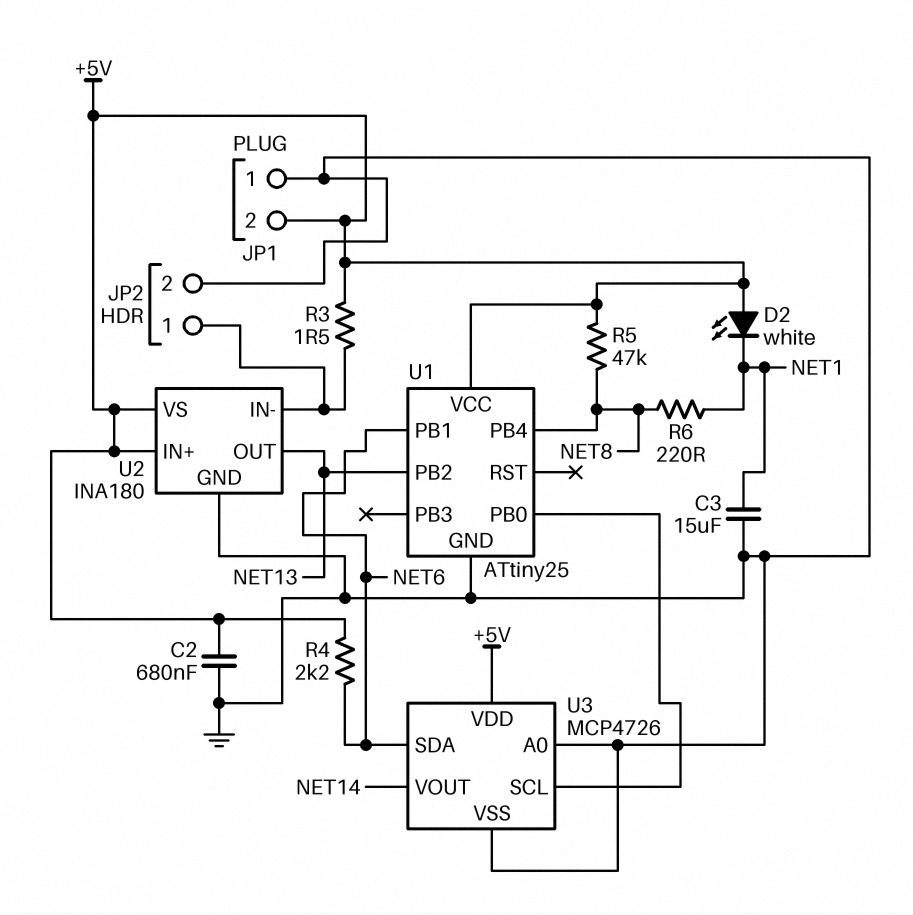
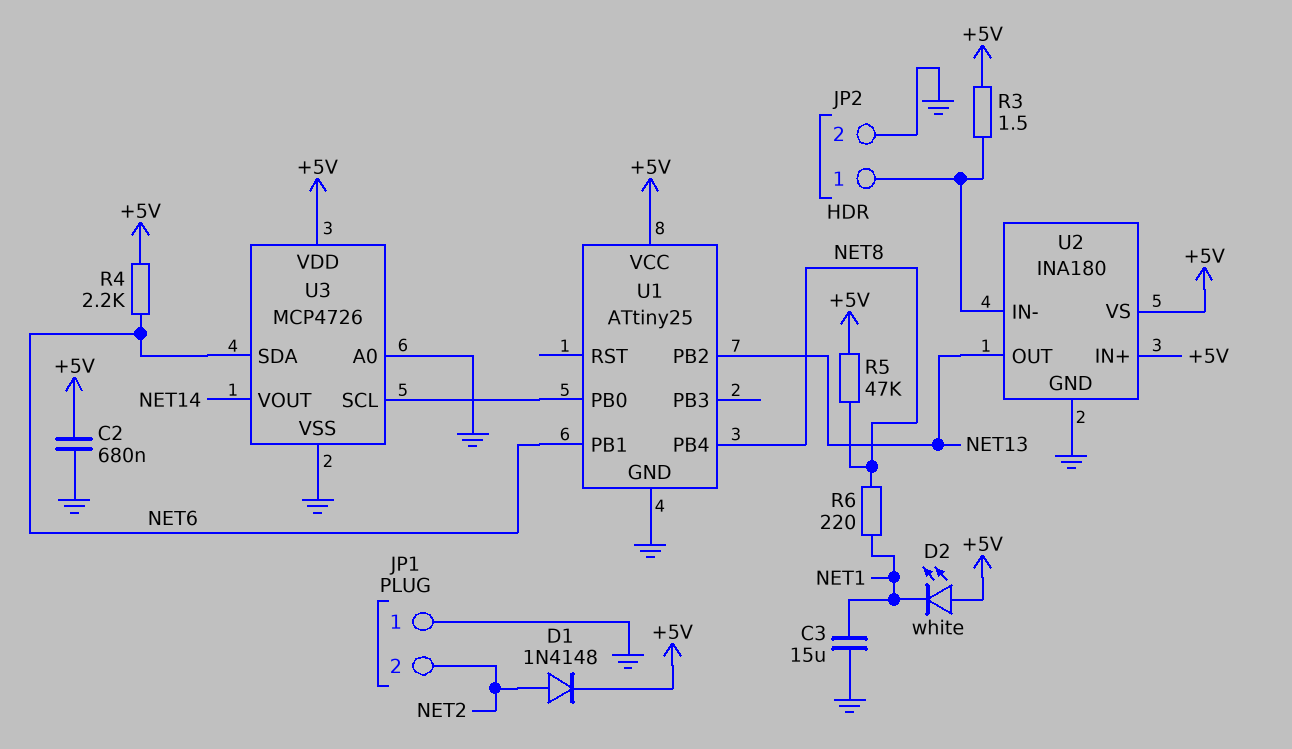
D1: none -> diode 1N4148 (A NET2, K +5V)
JP1 pin 2: +5V -> NET2

